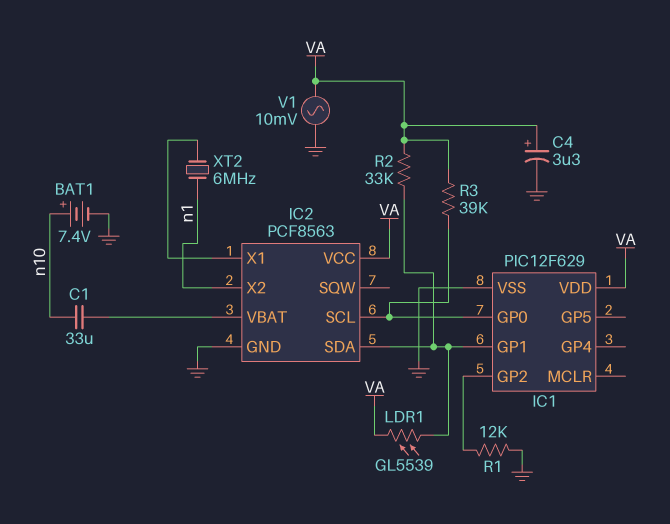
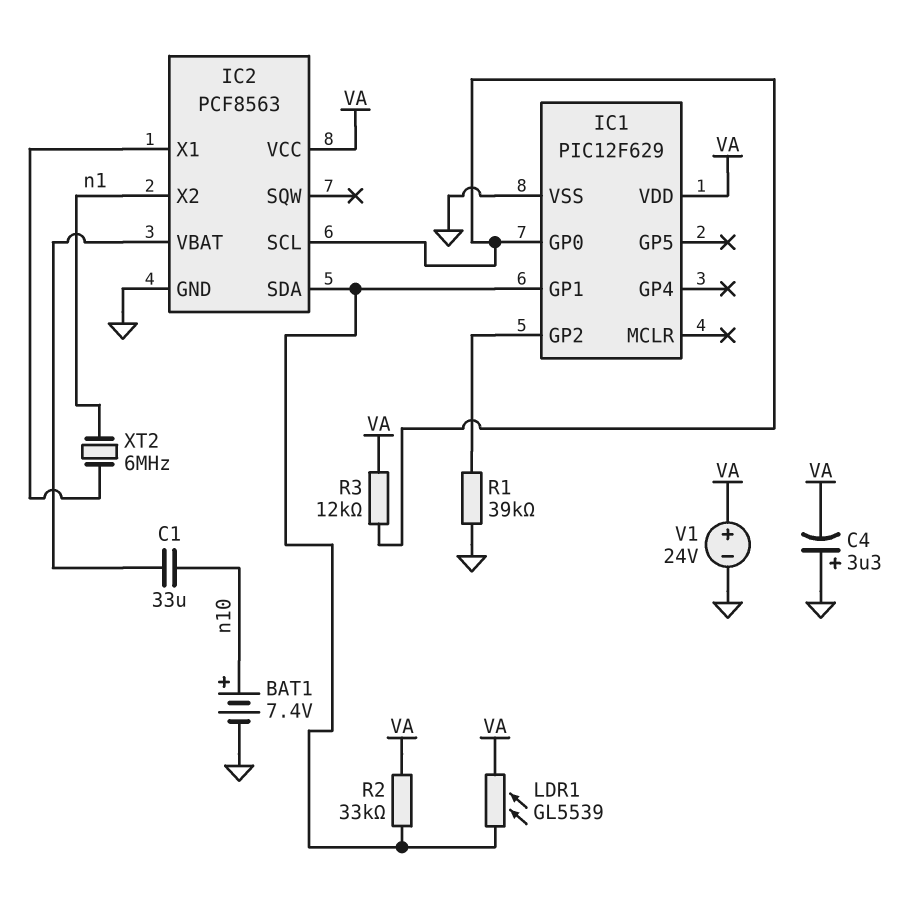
C4: 3.3uF (plus VA, minus GND) -> 3.3uF (plus GND, minus VA)
R1: 12k (GND, IC1/GP2) -> 39k (GND, IC1/GP2)
R3: 39k (IC1/GP0, VA) -> 12k (IC1/GP0, VA)
V1: AC 10mV (GND, VA) -> 24V (plus VA, minus GND)

